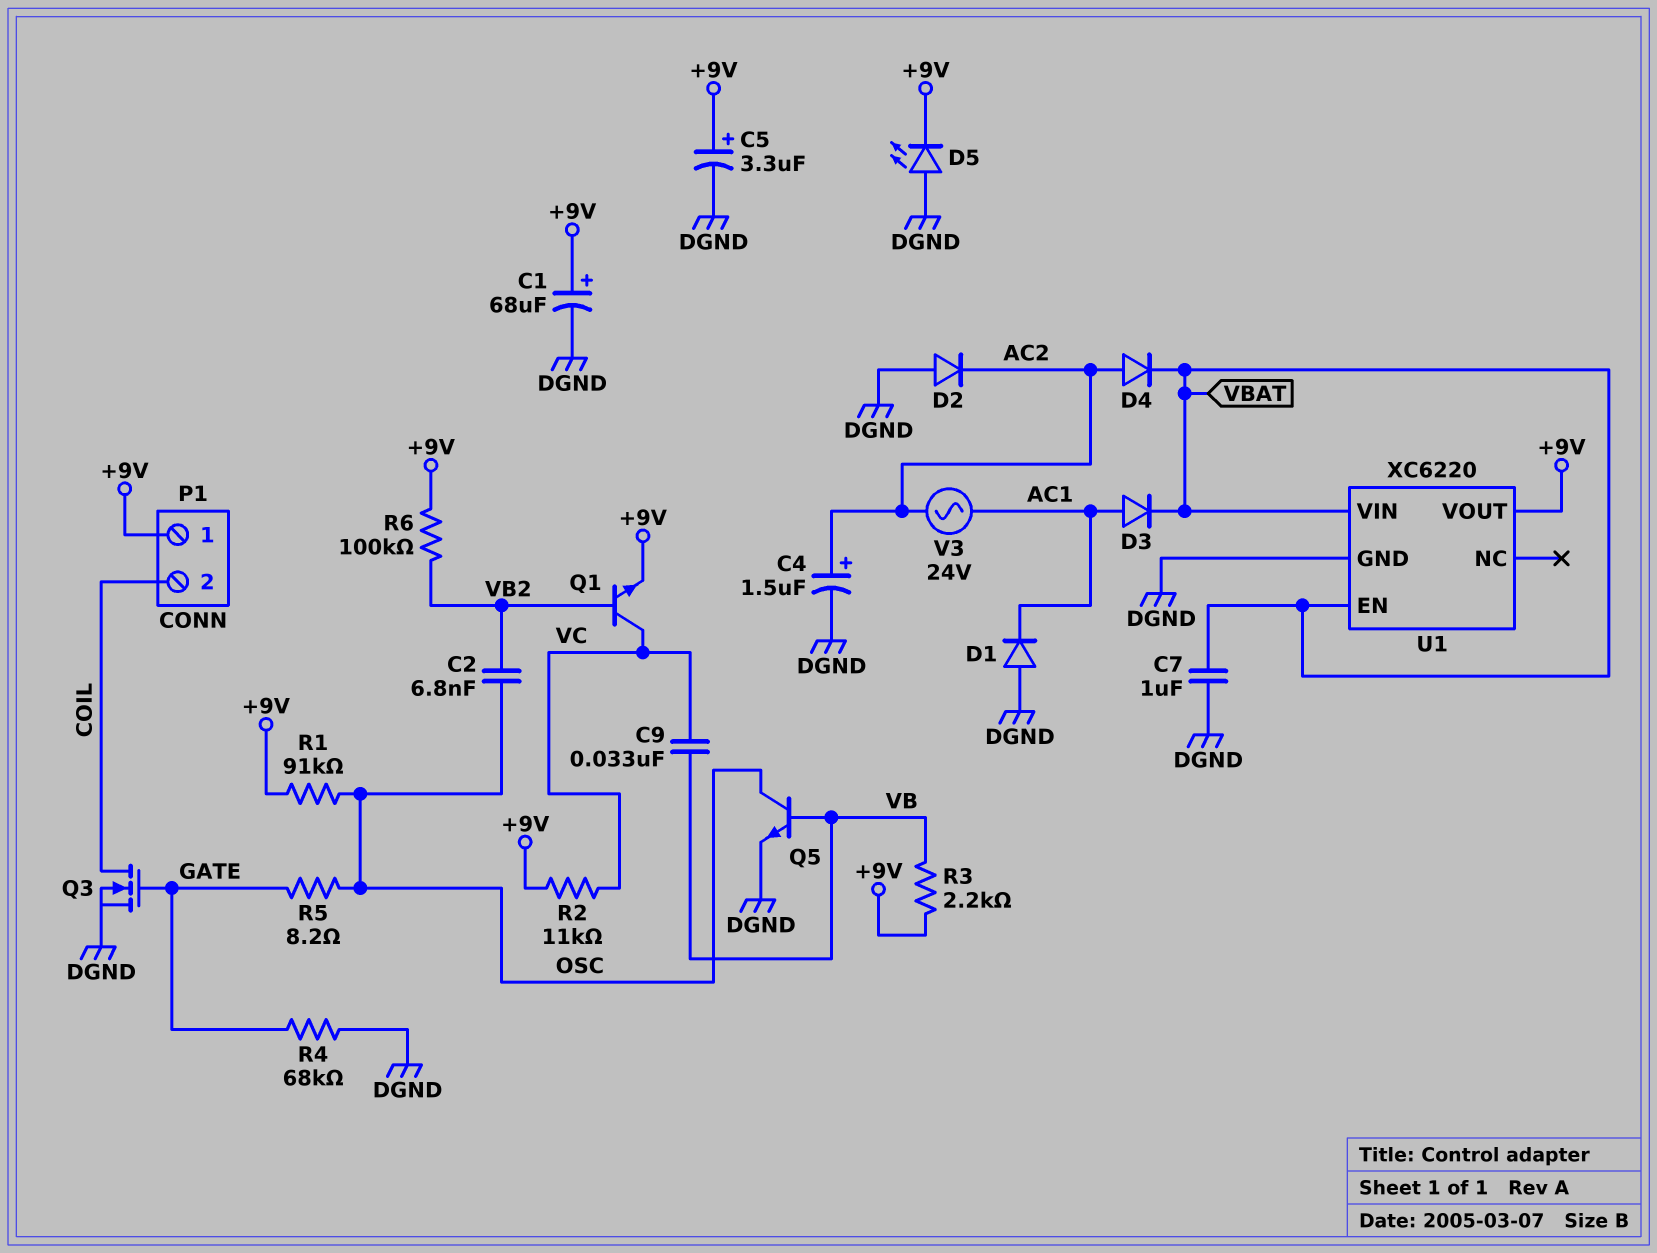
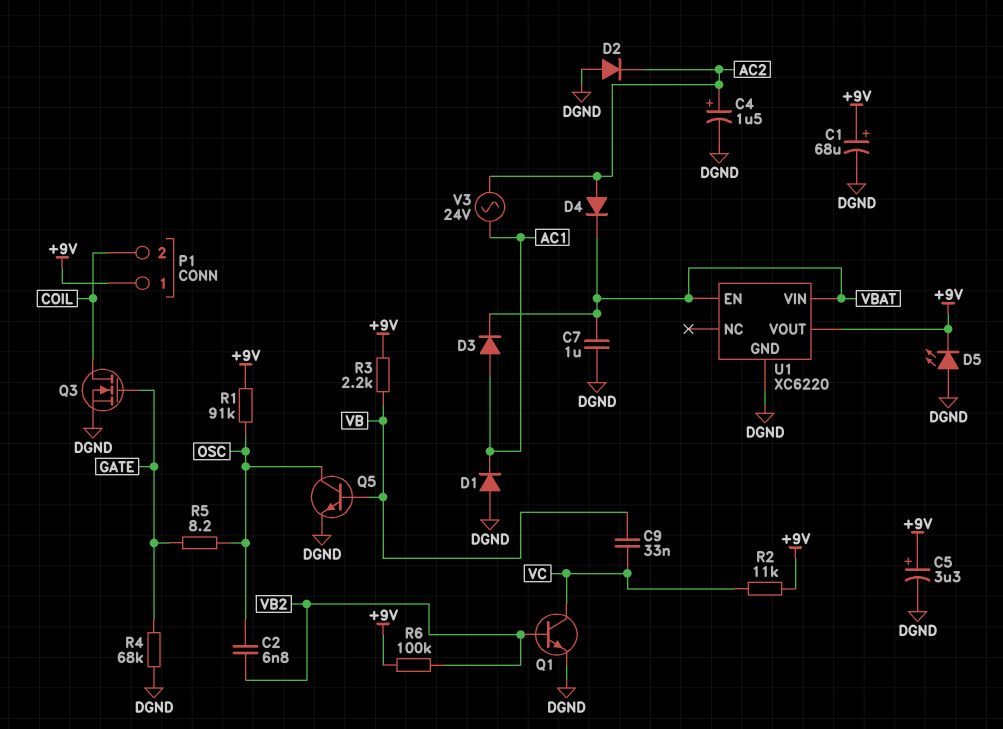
Q1: NPN (B VB2, C VC, E +9V) -> NPN (B VB2, C VC, E DGND)

